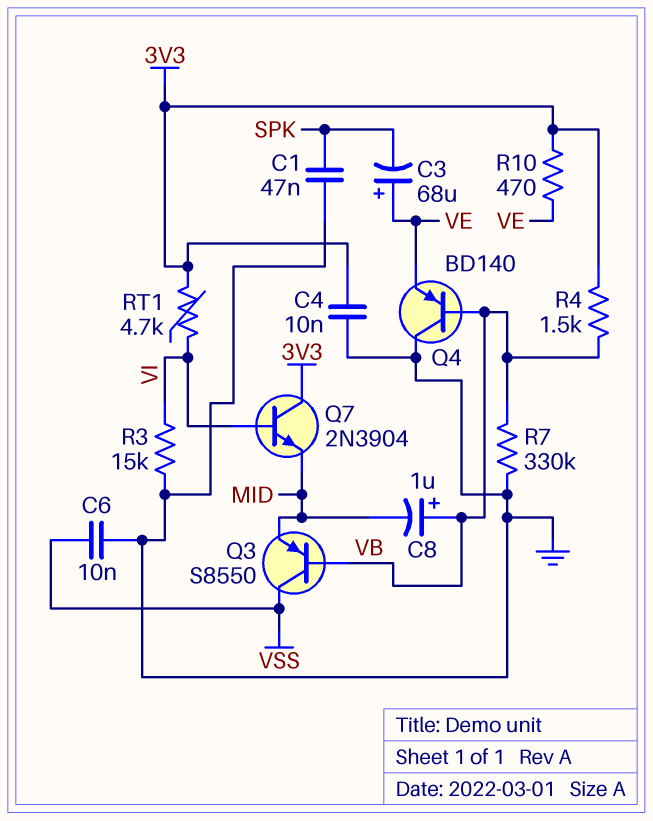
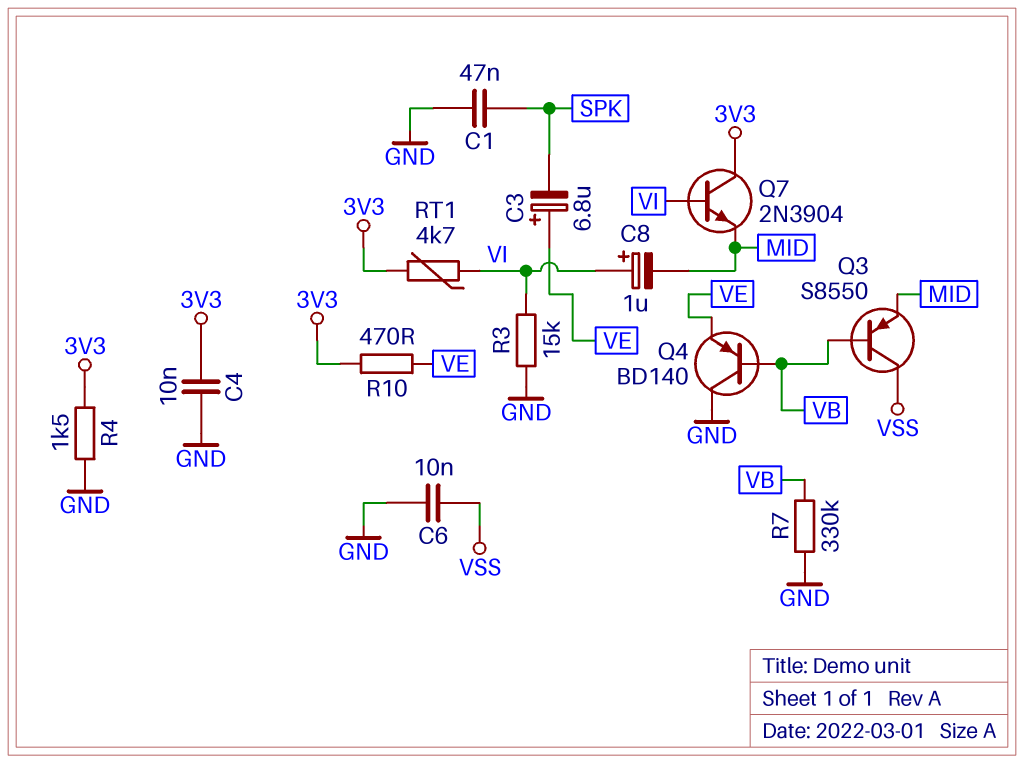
C3: 68uF (plus VE, minus SPK) -> 6.8uF (plus VE, minus SPK)
C8: 1uF (plus VB, minus MID) -> 1uF (plus VI, minus MID)
R4: 1.5k (3V3, VB) -> 1.5k (3V3, GND)

